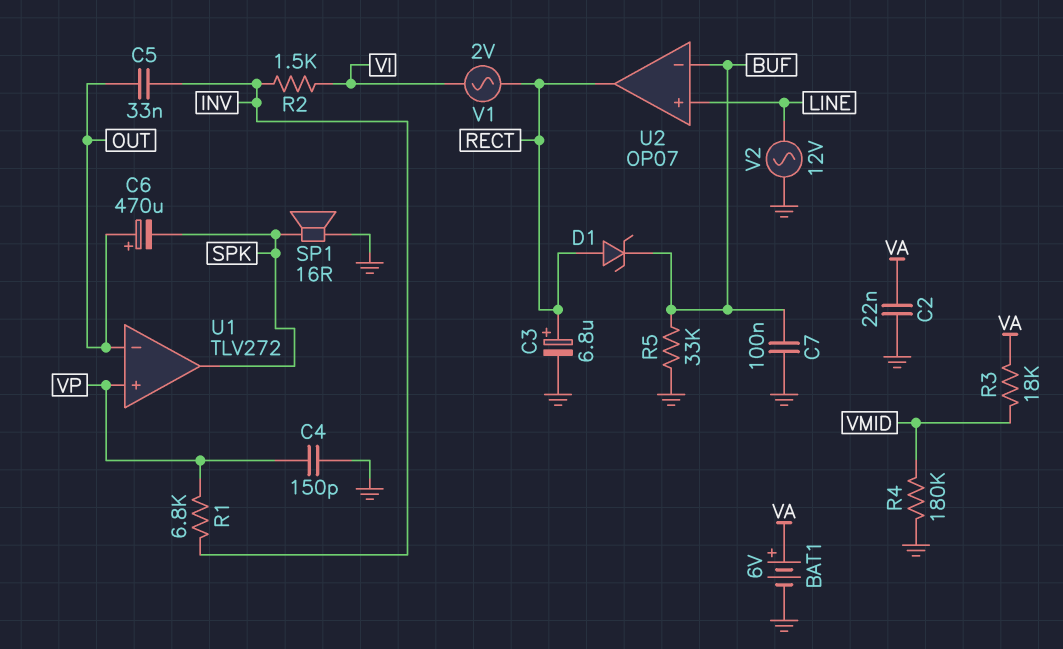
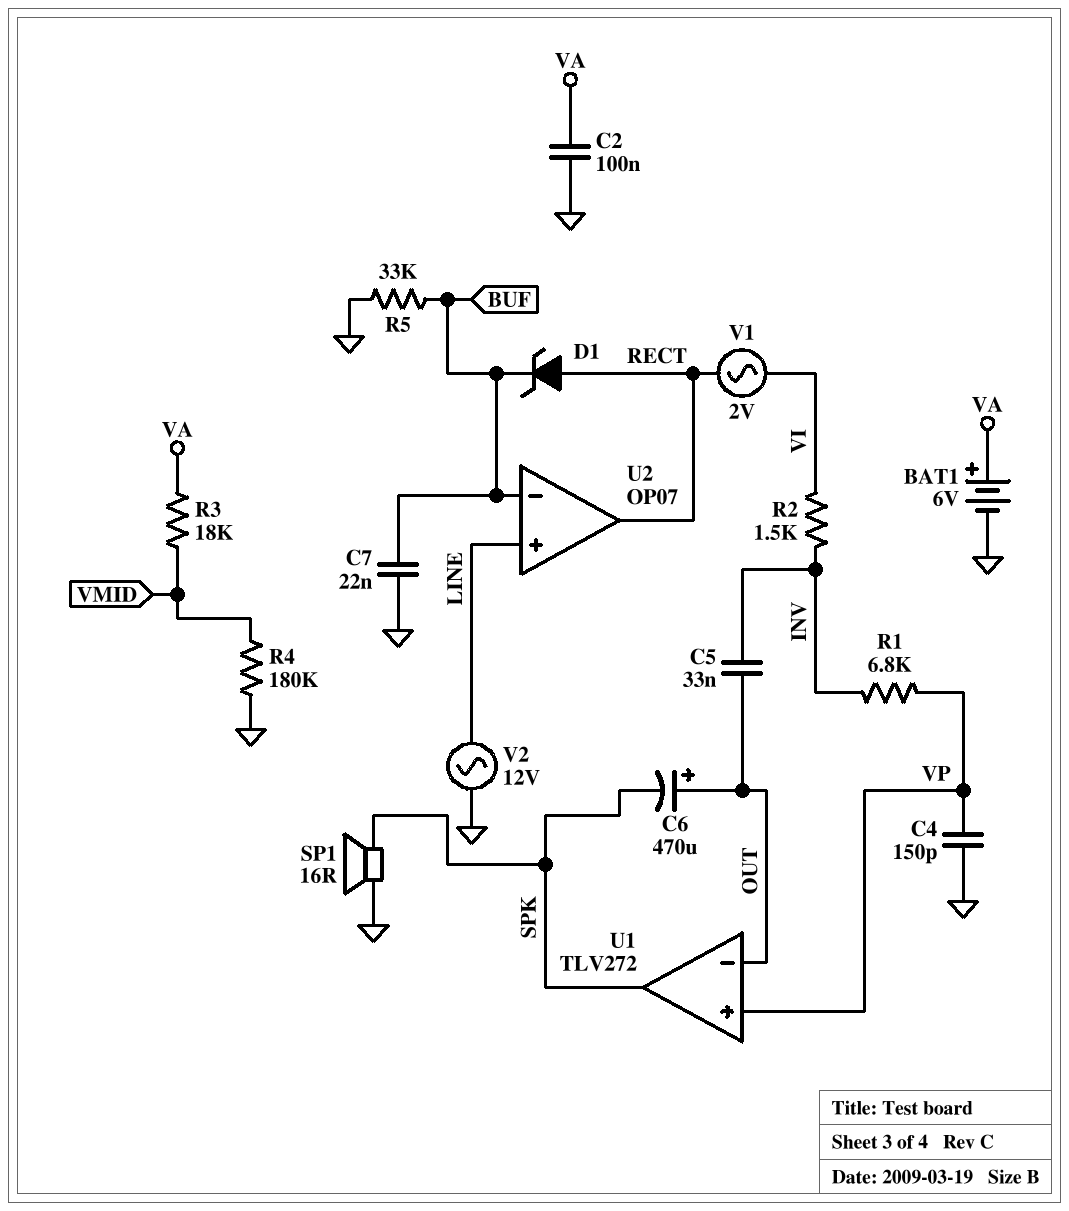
C2: 22nF (GND, VA) -> 100nF (GND, VA)
C3: 6.8uF (plus RECT, minus GND) -> none
C7: 100nF (BUF, GND) -> 22nF (BUF, GND)

